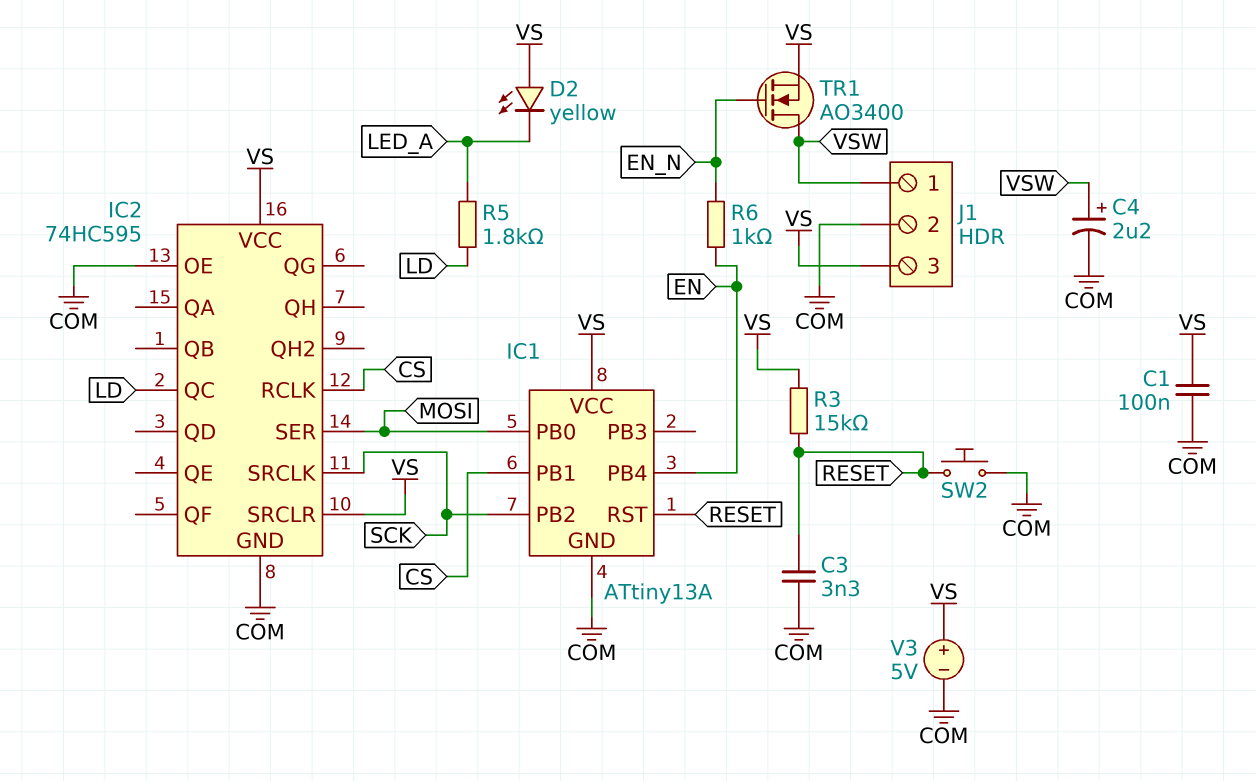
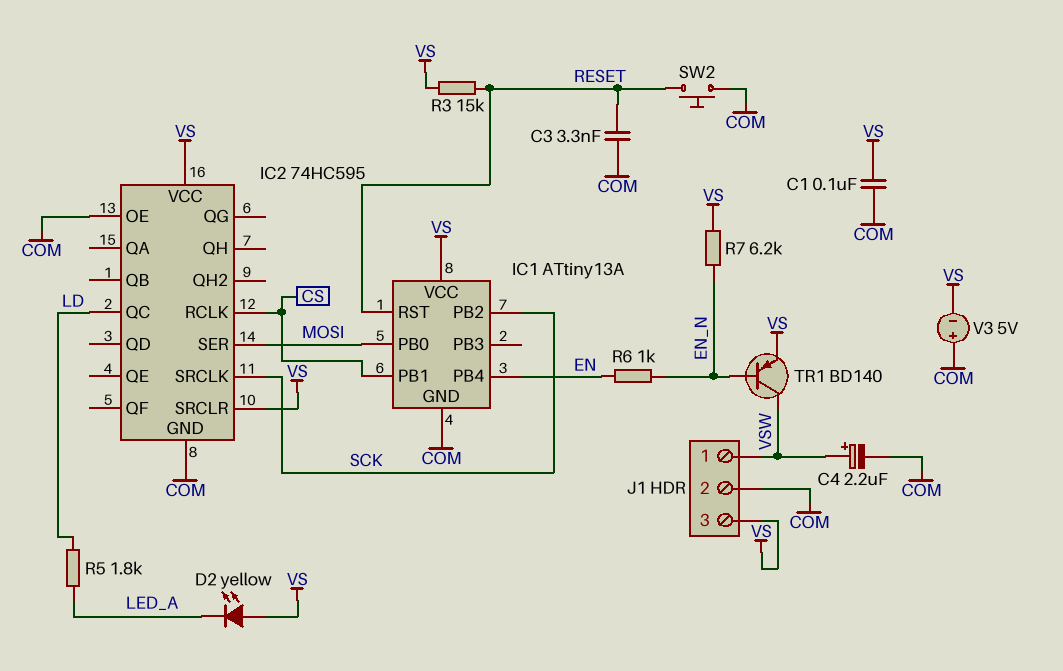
R7: none -> 6.2k (EN_N, VS)
TR1: NMOS AO3400 (G EN_N, D VSW, S VS) -> PNP BD140 (B EN_N, C VSW, E VS)
V3: 5V (plus VS, minus COM) -> 5V (plus COM, minus VS)

